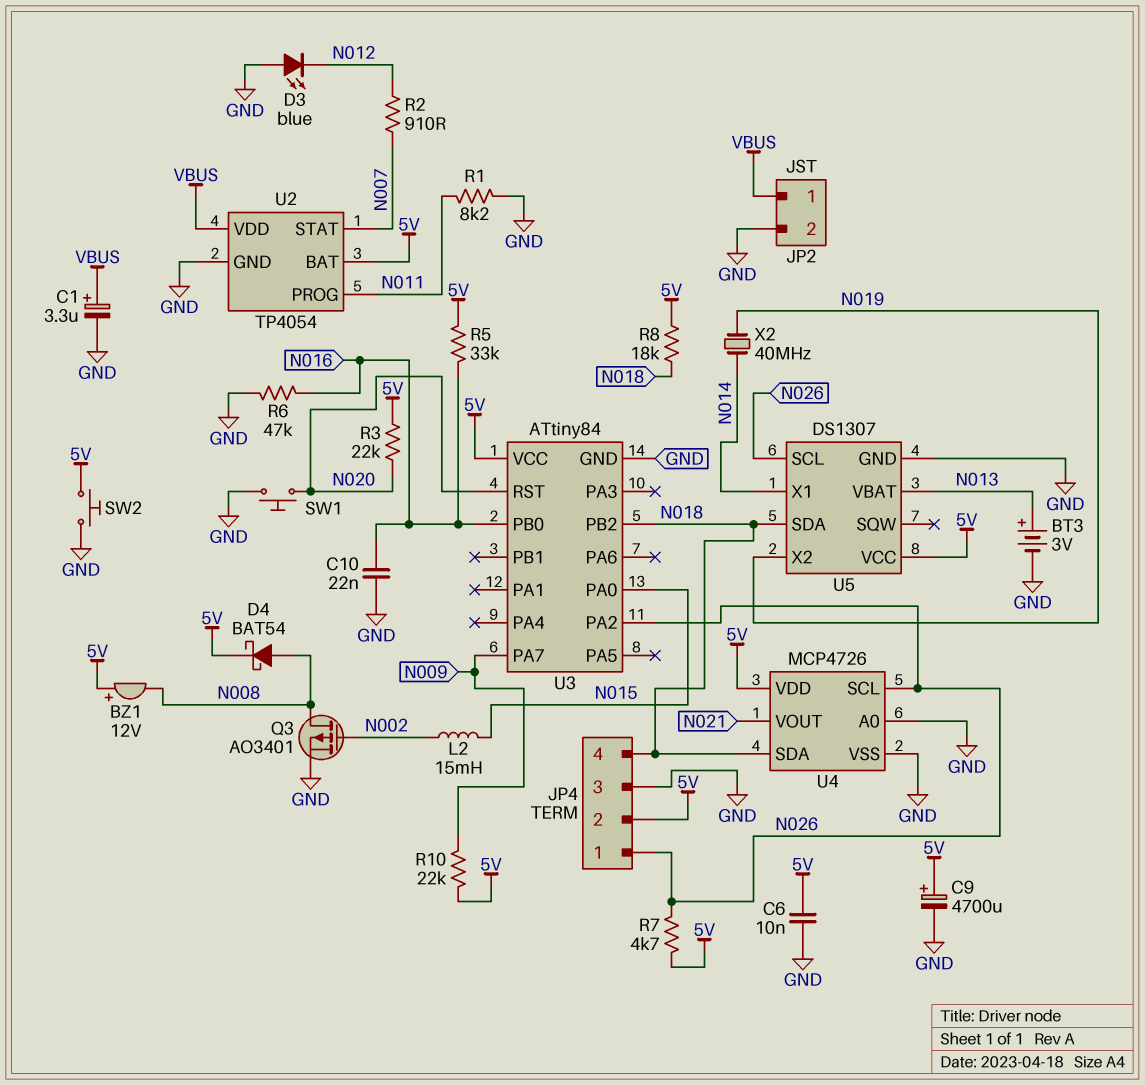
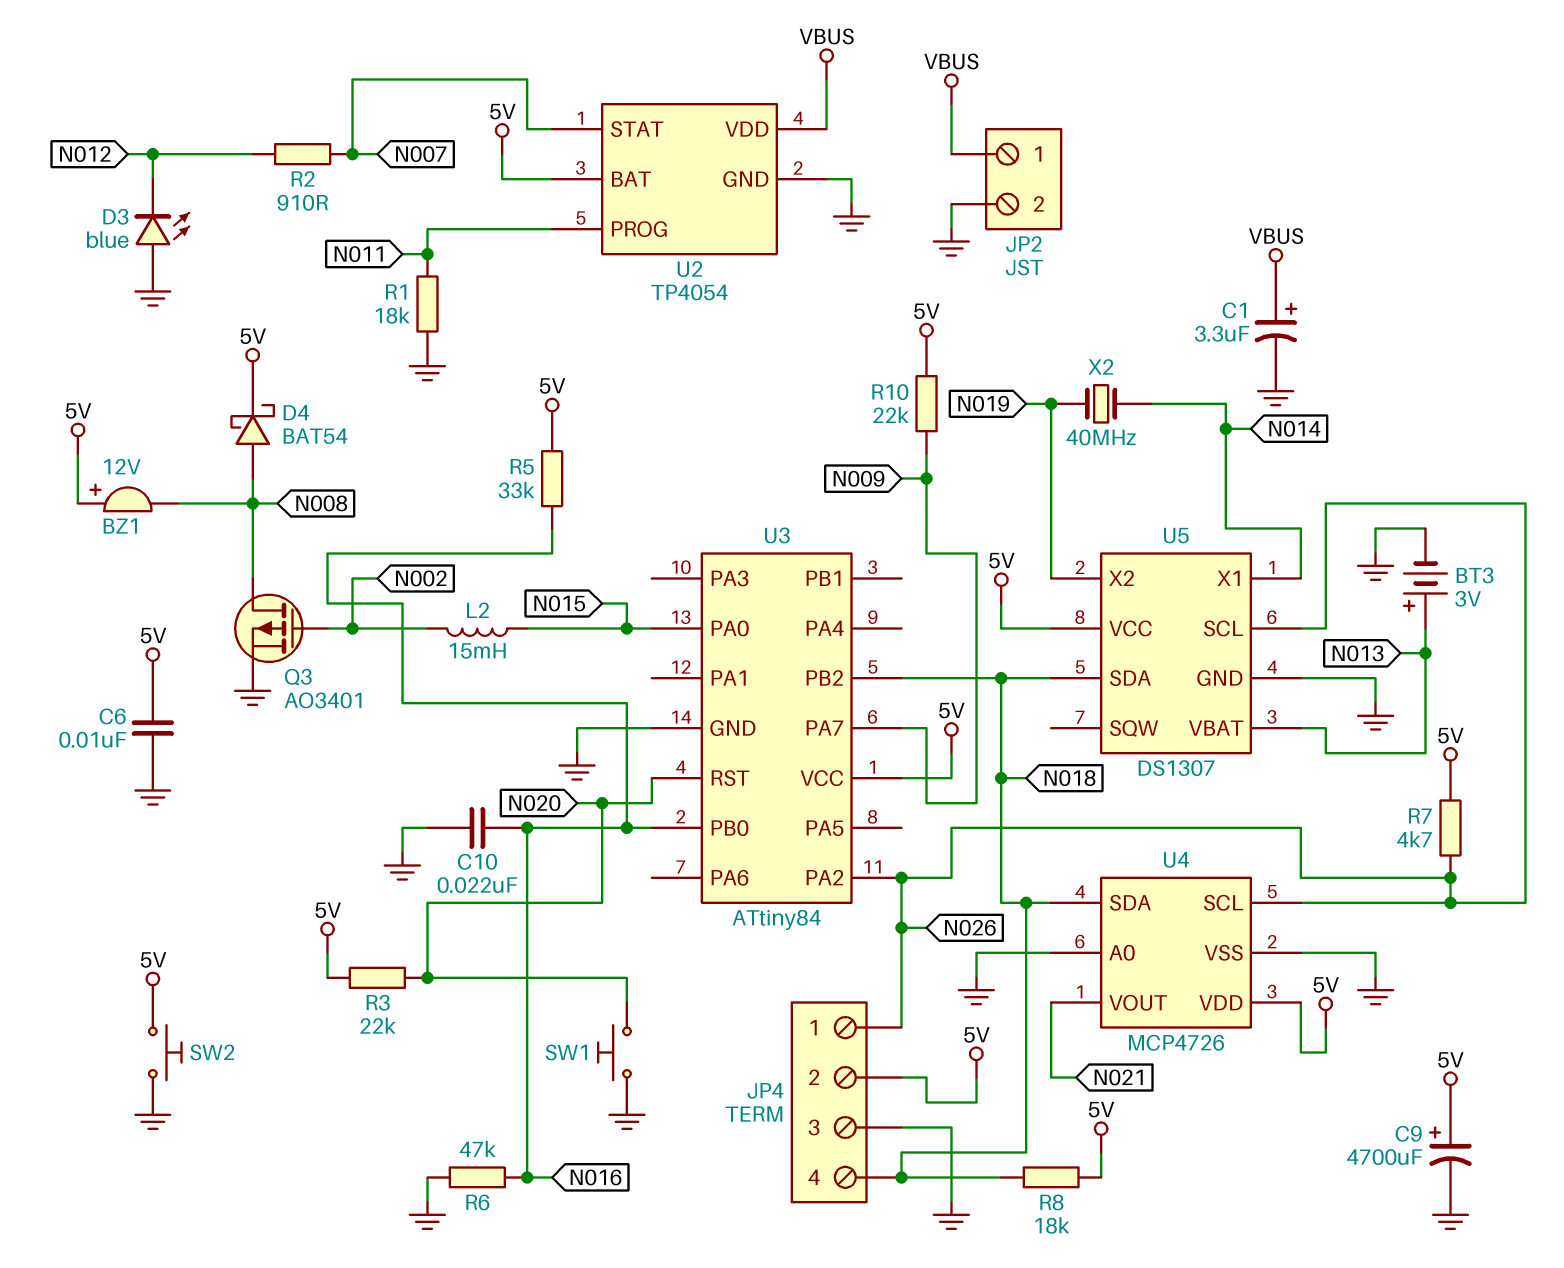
R1: 8.2k (GND, N011) -> 18k (GND, N011)

